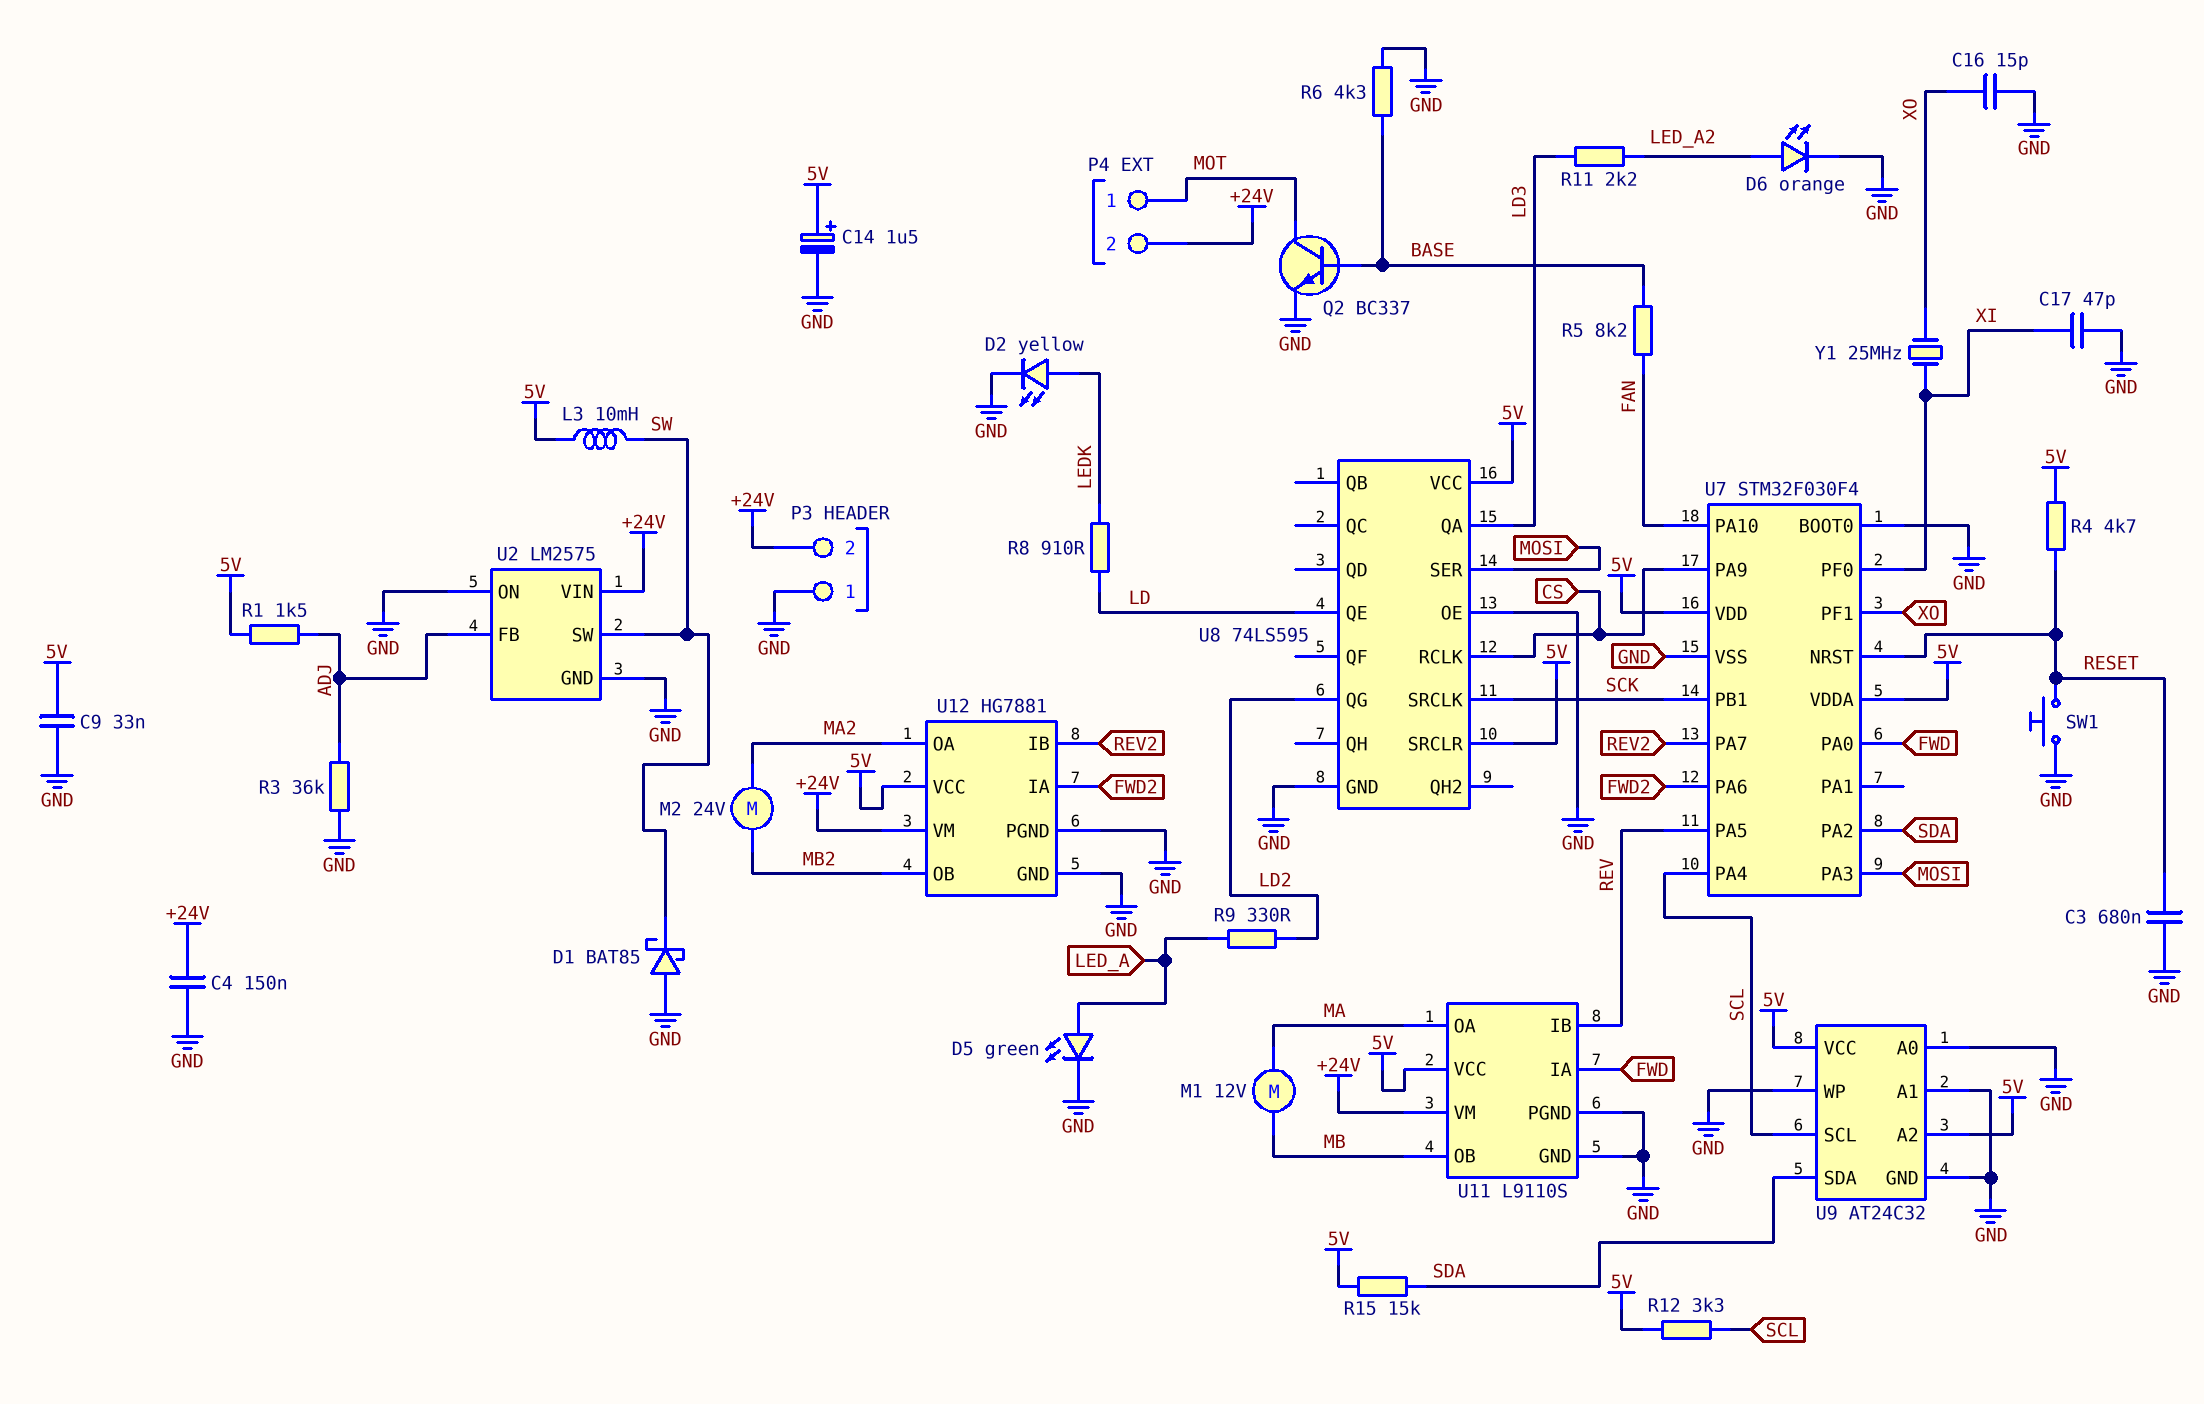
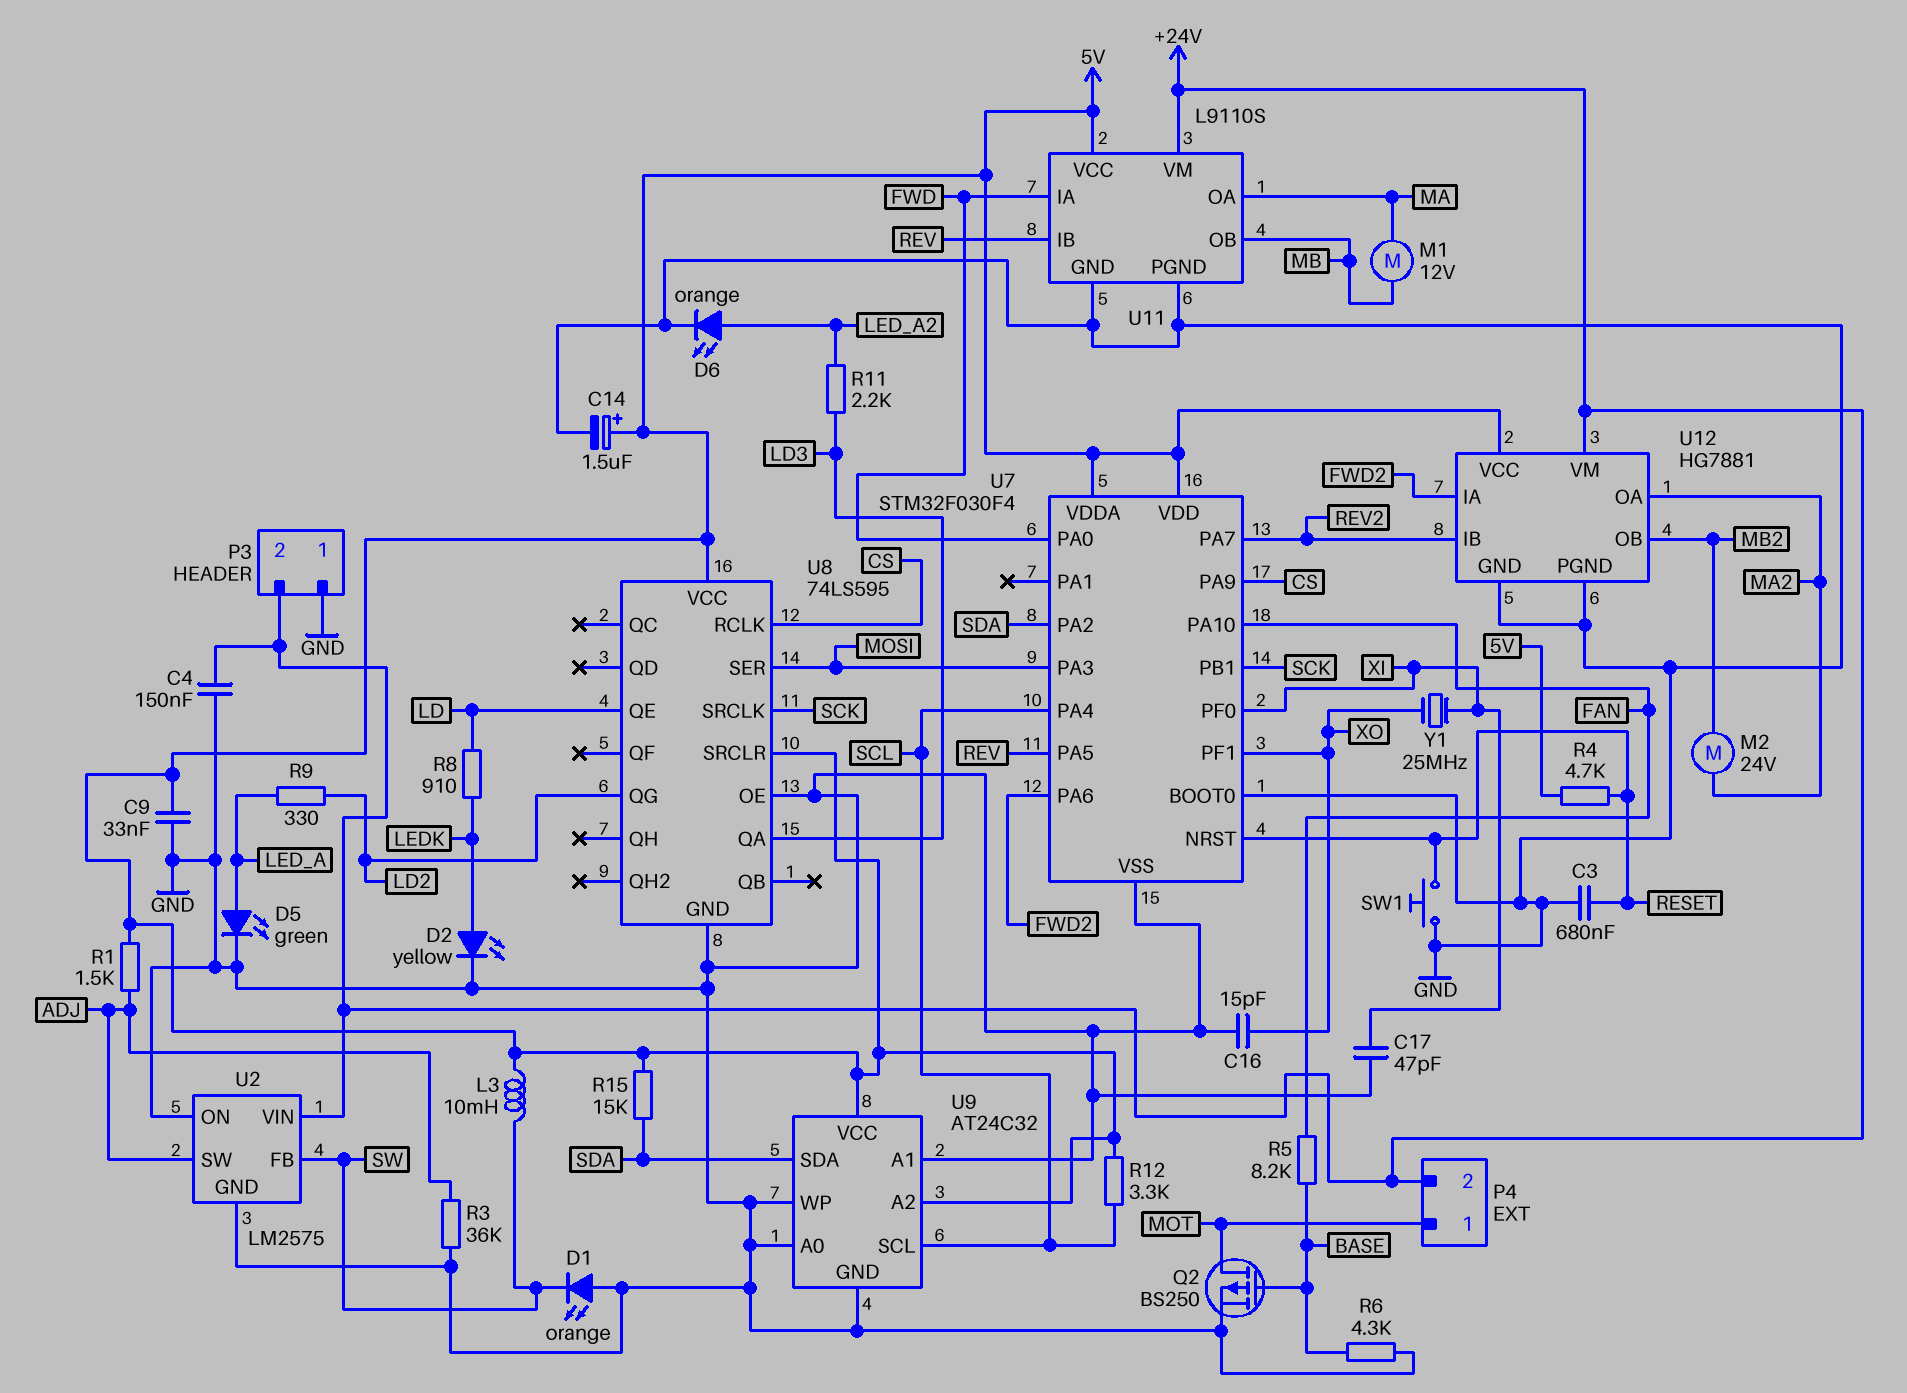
D1: schottky BAT85 (A GND, K SW) -> LED orange (A GND, K SW)
Q2: NPN BC337 (B BASE, C MOT, E GND) -> PMOS BS250 (G BASE, D MOT, S GND)
U2 pin FB: ADJ -> SW
U2 pin SW: SW -> ADJ

